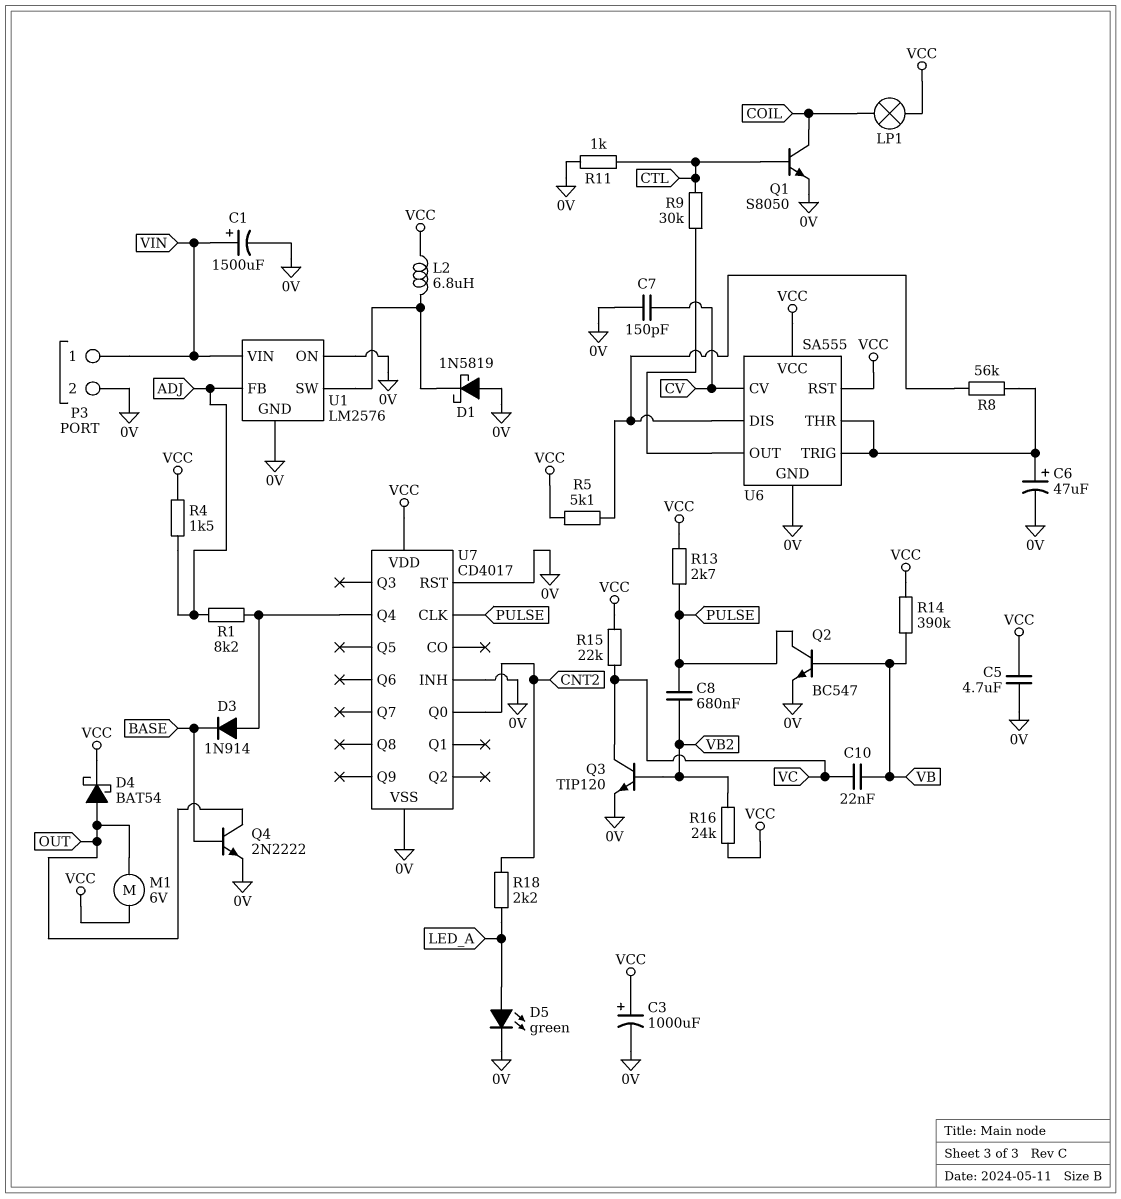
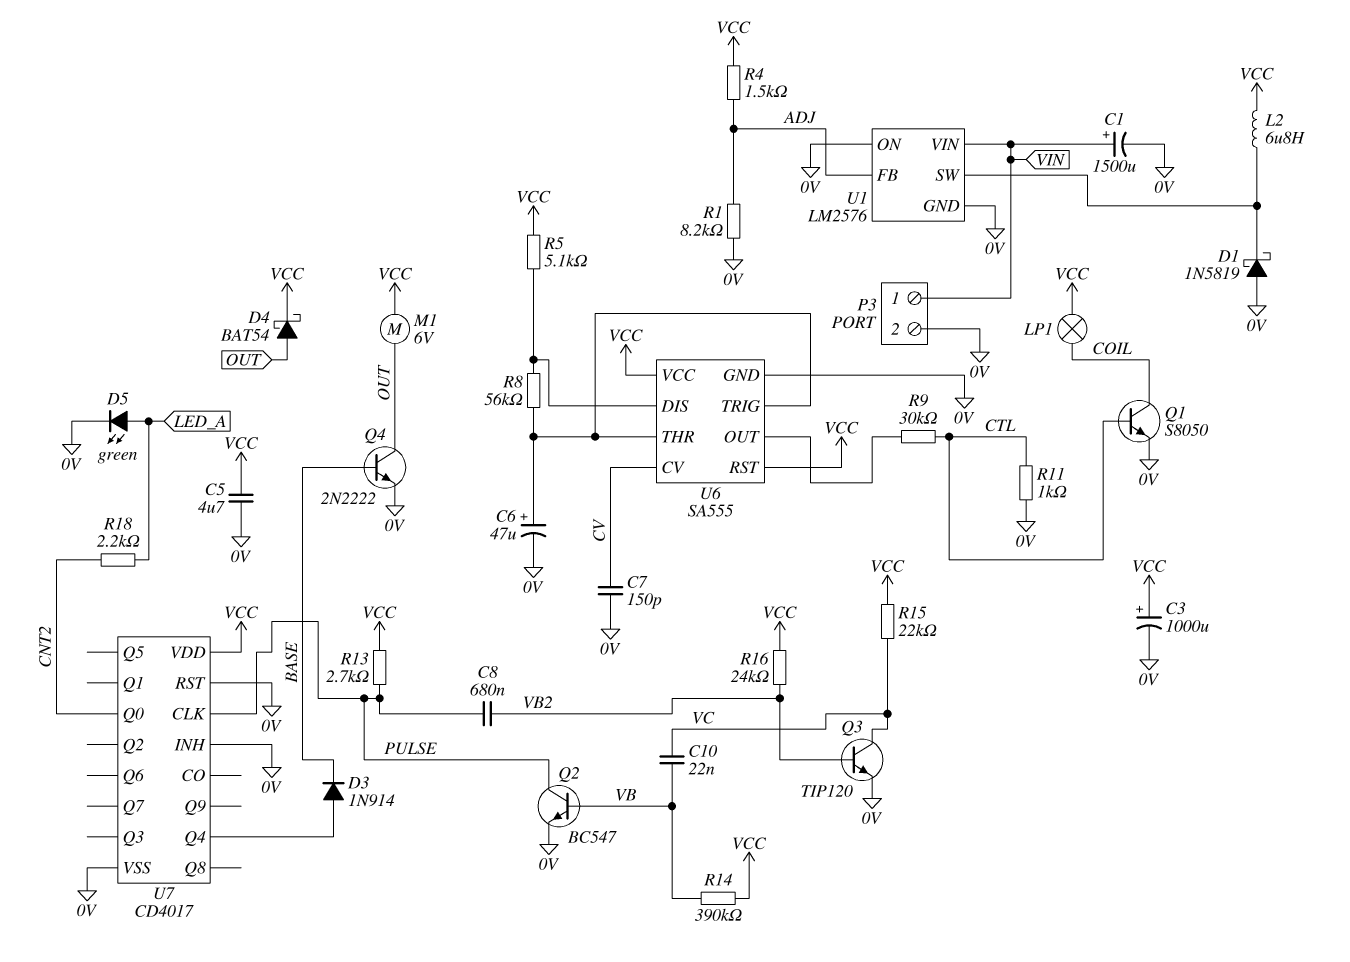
R1: 8.2k (ADJ, U7/Q4) -> 8.2k (0V, ADJ)

